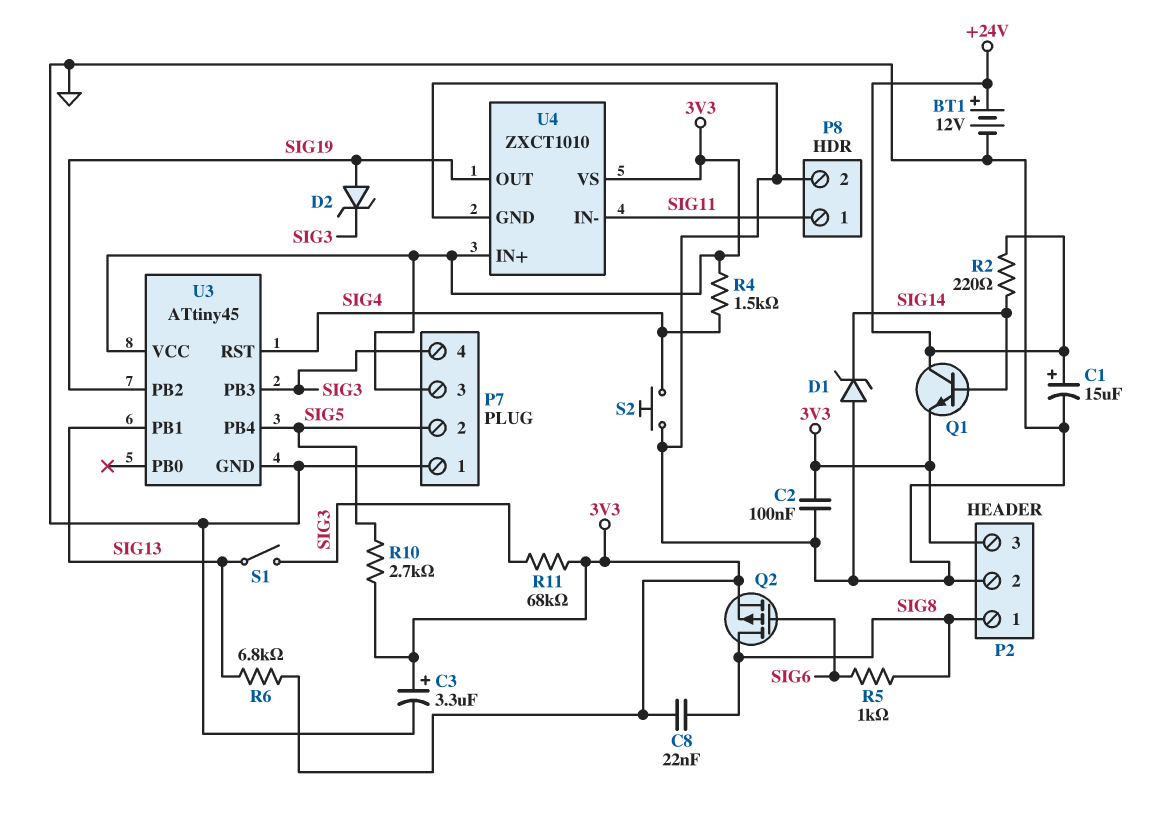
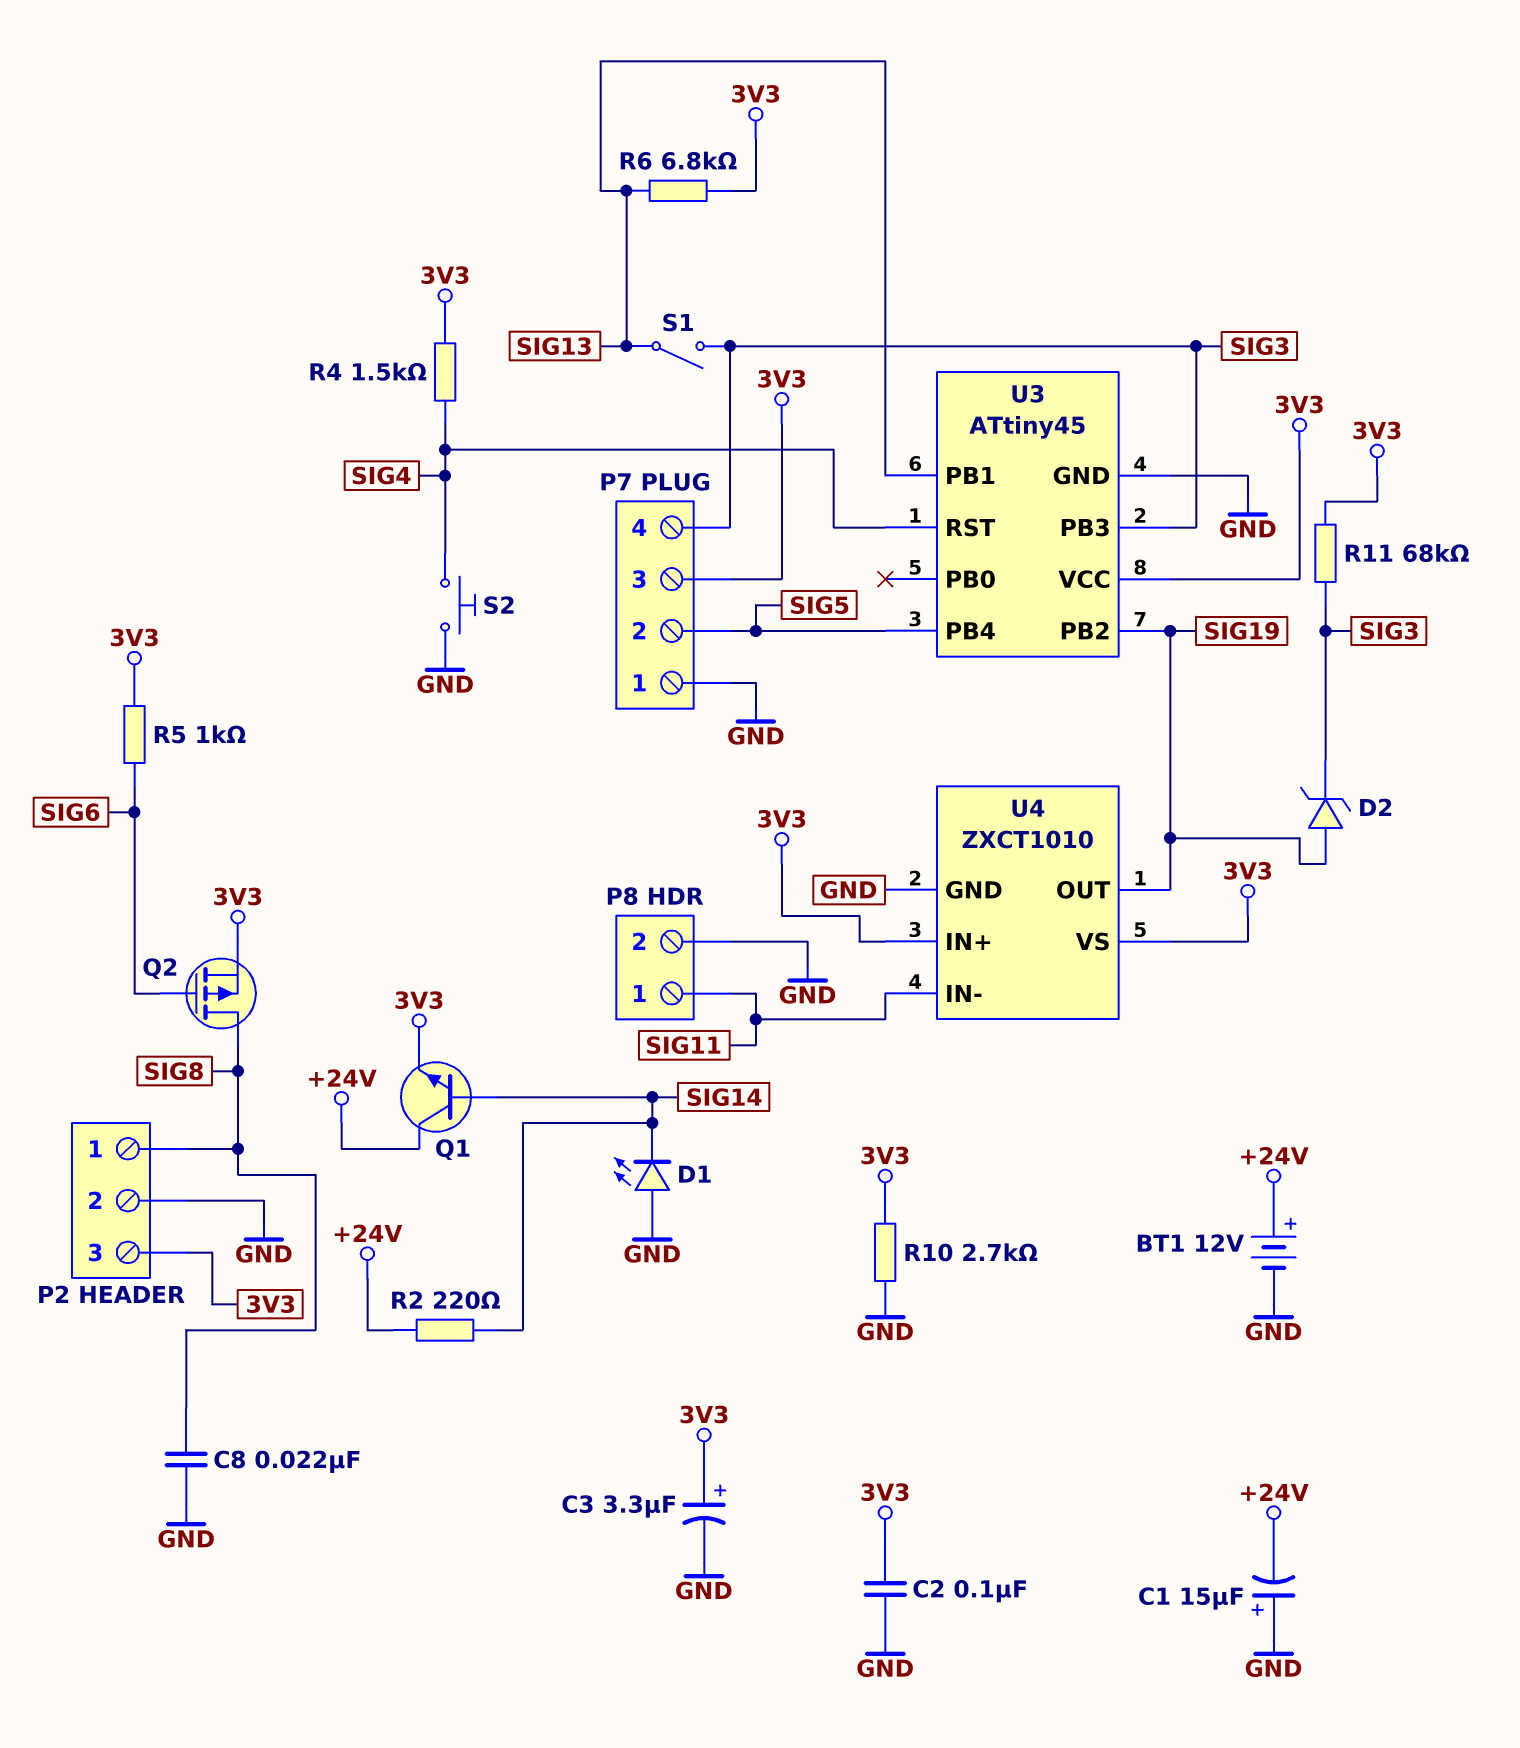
C1: 15uF (plus +24V, minus GND) -> 15uF (plus GND, minus +24V)
C8: 22nF (3V3, SIG8) -> 22nF (GND, SIG8)
D1: zener (A GND, K SIG14) -> LED (A GND, K SIG14)
R5: 1k (SIG6, SIG8) -> 1k (3V3, SIG6)
R10: 2.7k (3V3, SIG5) -> 2.7k (3V3, GND)

